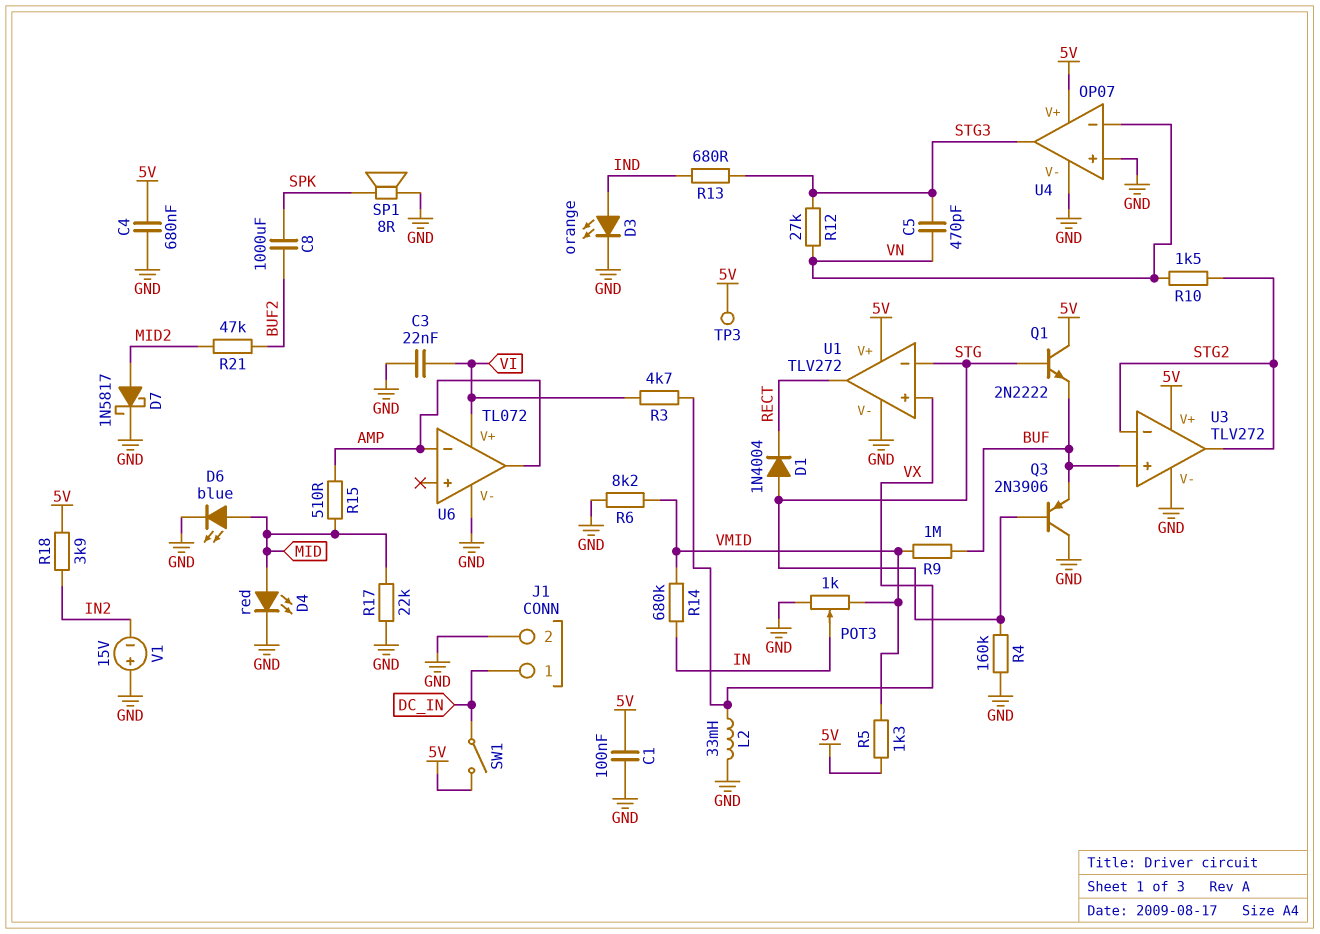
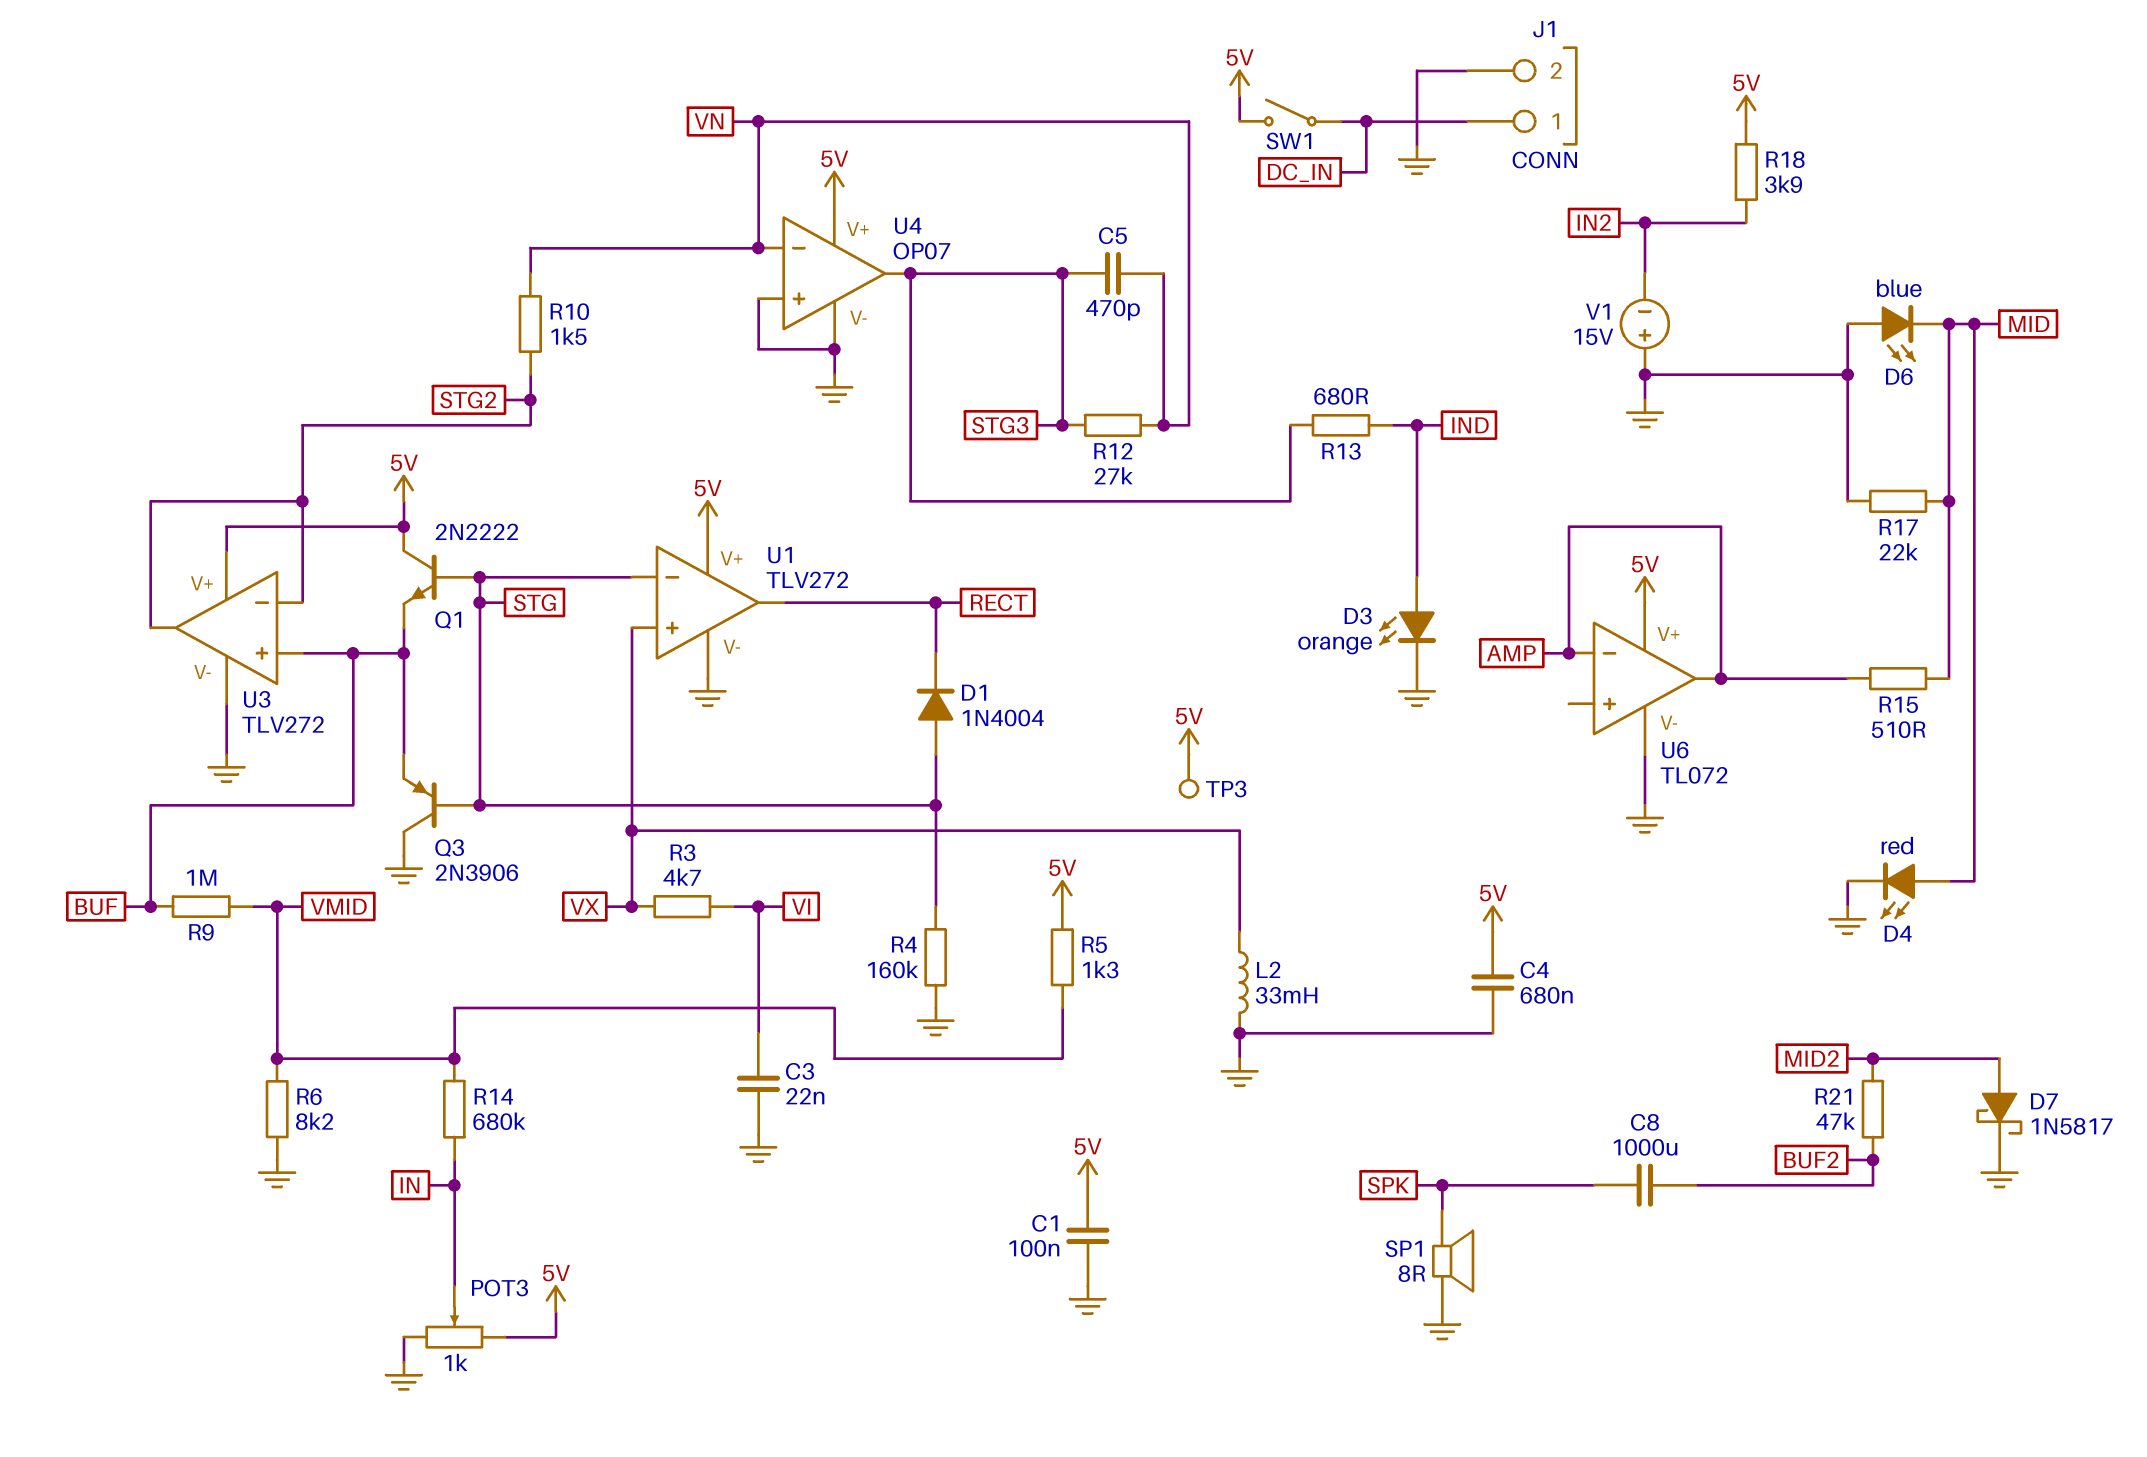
D6: LED blue (A MID, K GND) -> LED blue (A GND, K MID)
POT3: 1k (GND, VMID, wiper IN) -> 1k (5V, GND, wiper IN)
U6 pin V+: VI -> 5V

